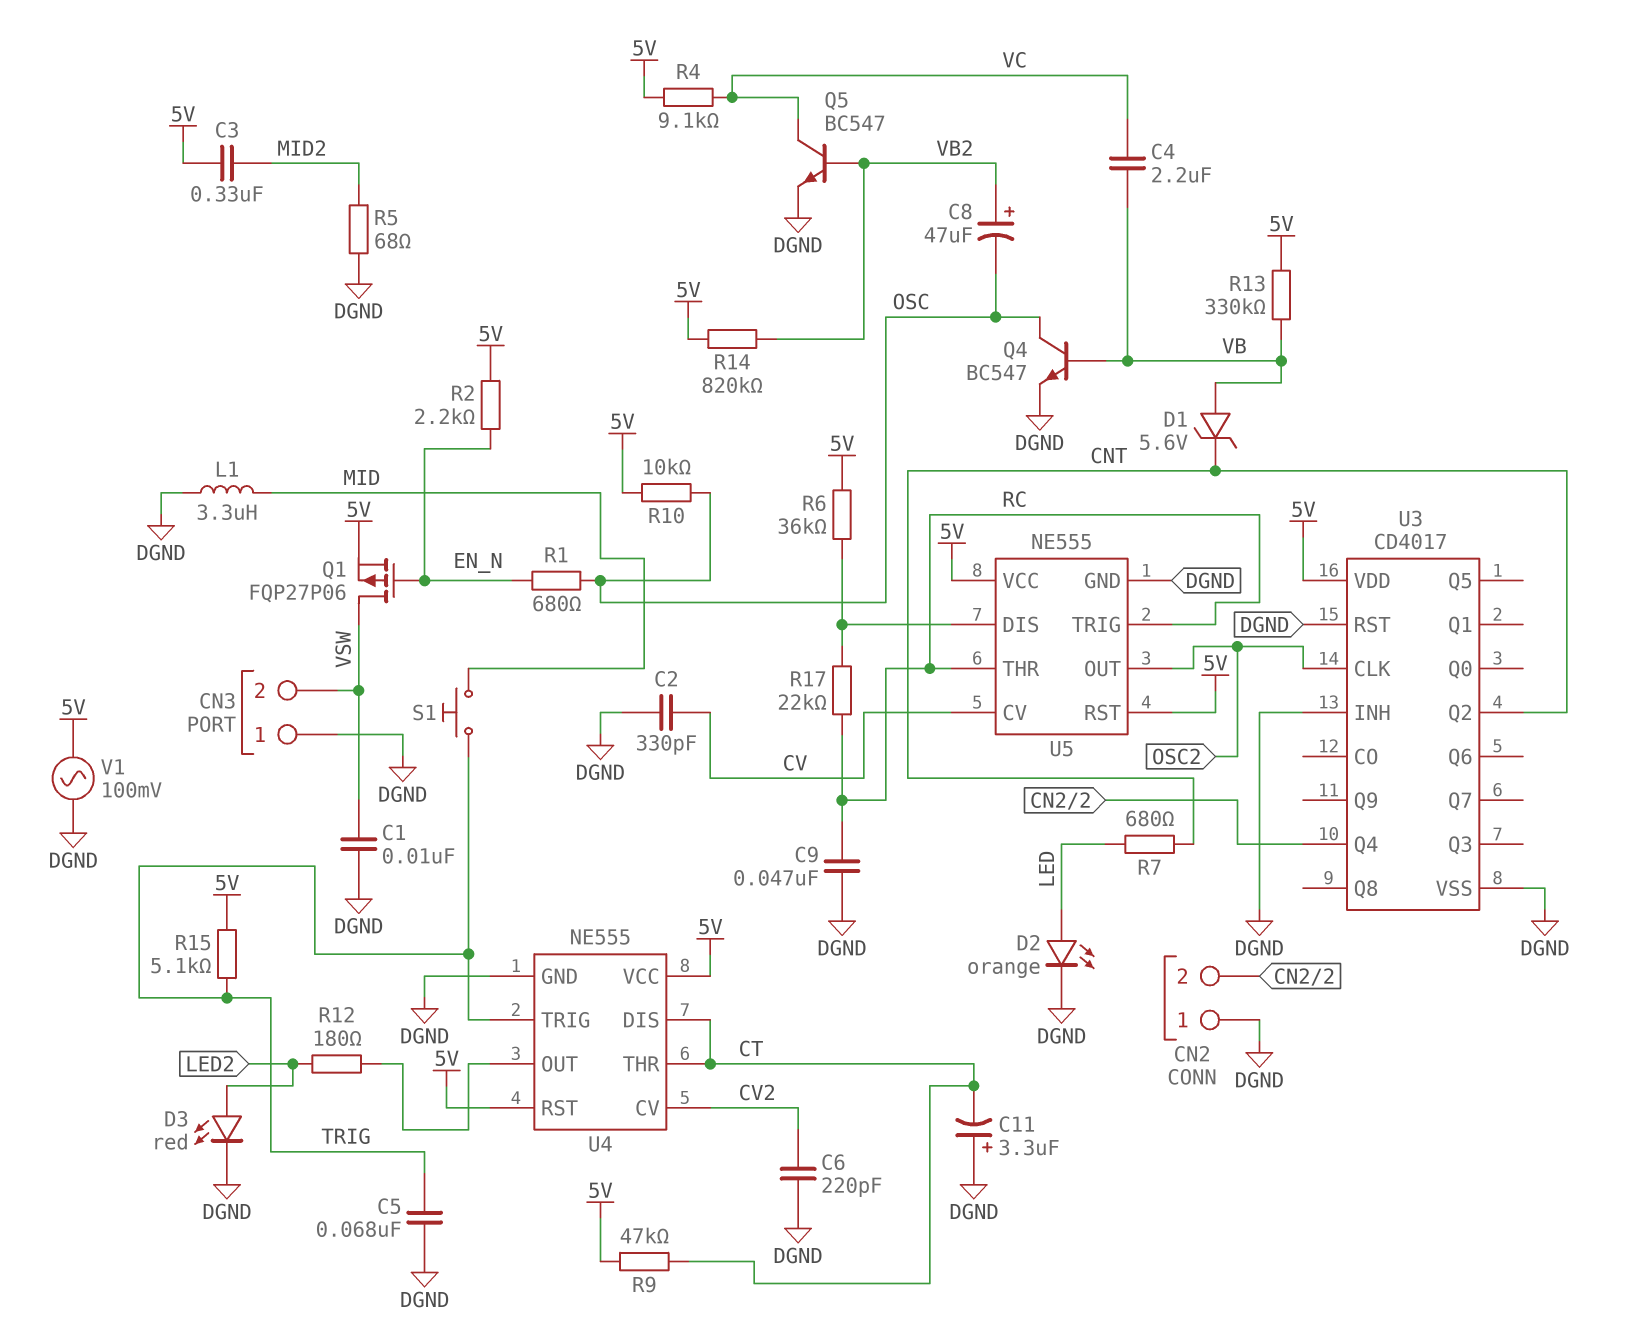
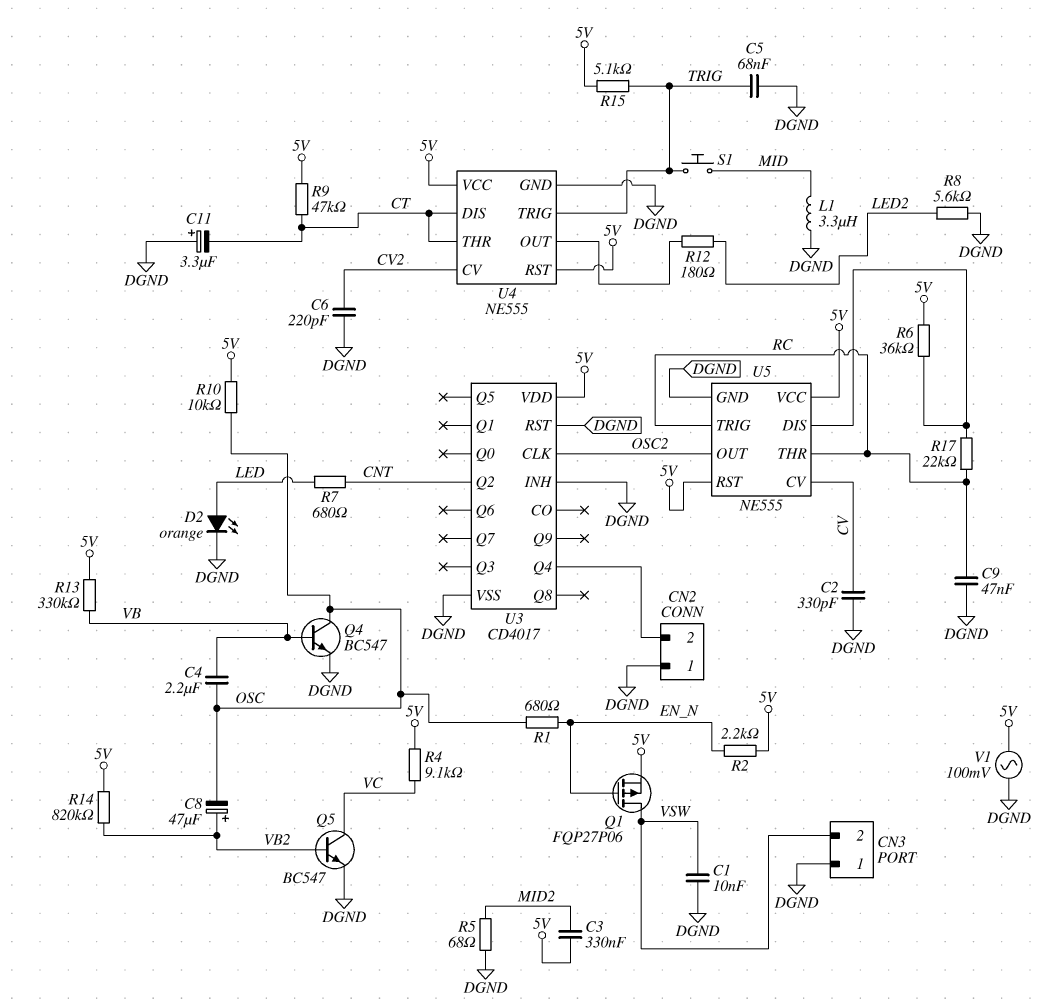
C4: 2.2uF (VB, VC) -> 2.2uF (OSC, VB)
D1: zener 5.6V (A VB, K CNT) -> none
D3: LED red (A LED2, K DGND) -> none
R8: none -> 5.6k (DGND, LED2)

